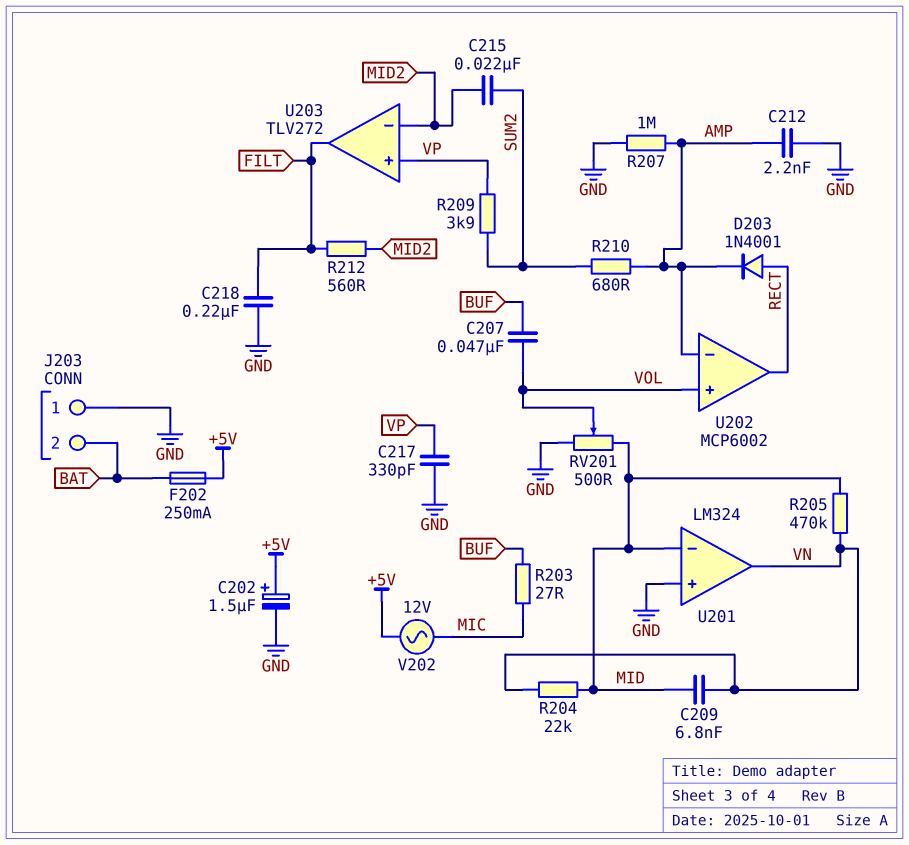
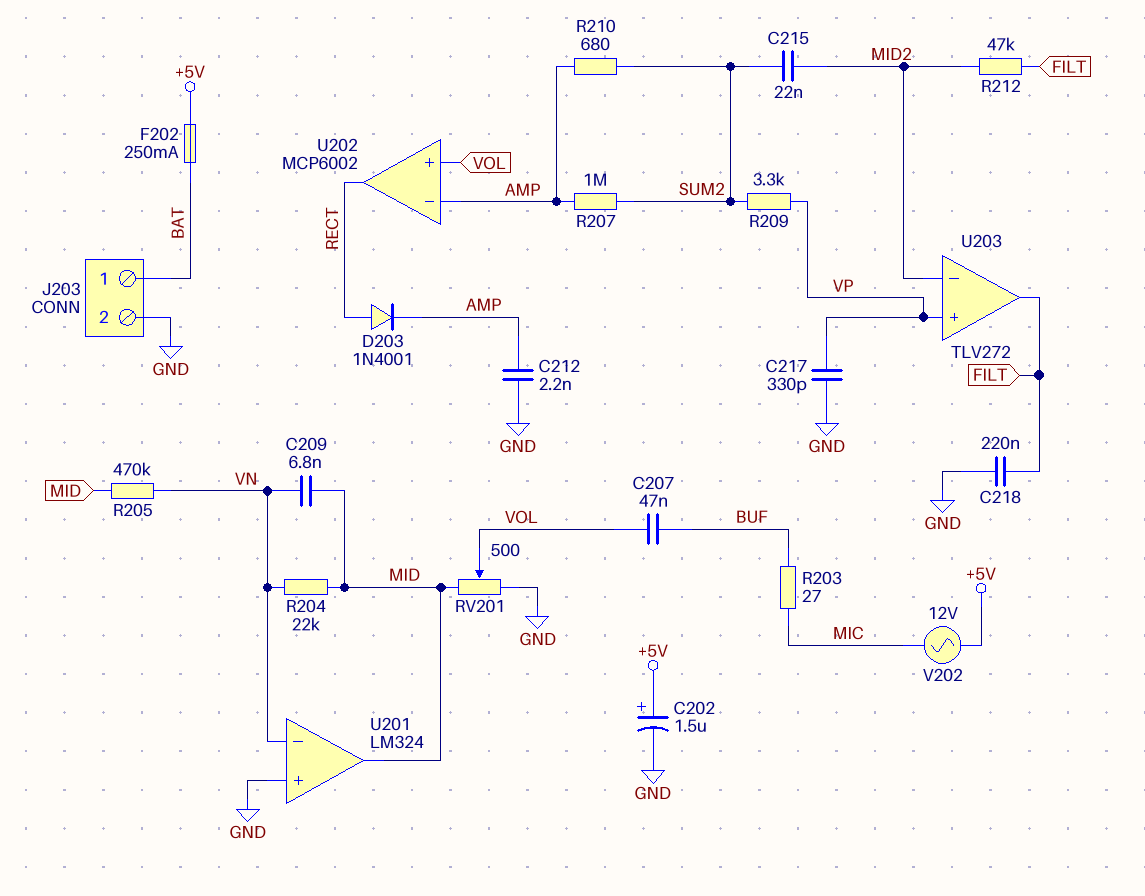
J203 pin 1: GND -> BAT
J203 pin 2: BAT -> GND
R207: 1M (AMP, GND) -> 1M (AMP, SUM2)
R209: 3.9k (SUM2, VP) -> 3.3k (SUM2, VP)
R212: 560 (FILT, MID2) -> 47k (FILT, MID2)
U201 pin in-: MID -> VN
U201 pin out: VN -> MID

